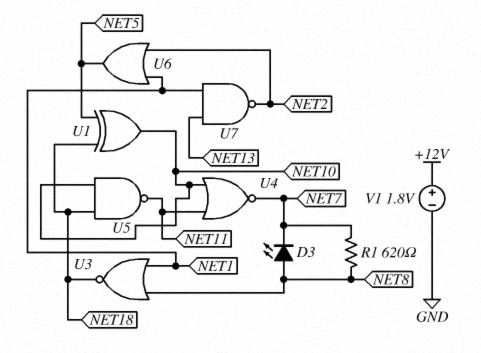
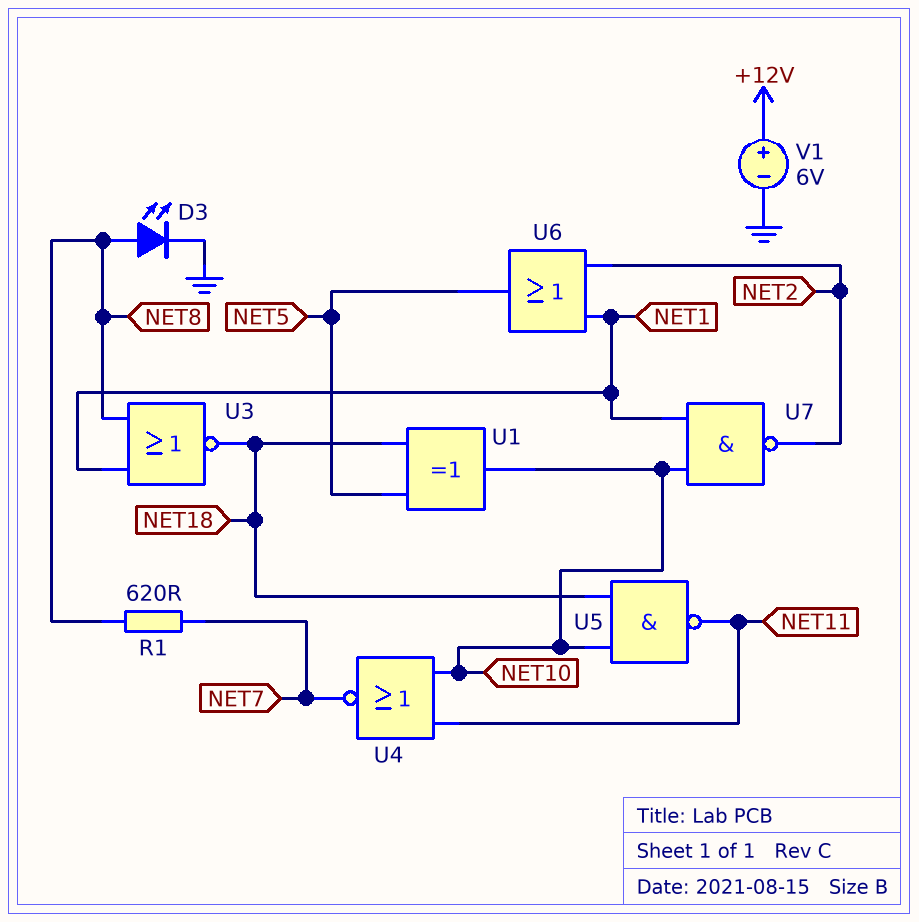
D3: LED (A NET8, K NET7) -> LED (A NET8, K GND)
U7: NAND (in NET1, in NET13, out NET2) -> NAND (in NET1, in NET10, out NET2)
V1: 1.8V (plus +12V, minus GND) -> 6V (plus +12V, minus GND)

